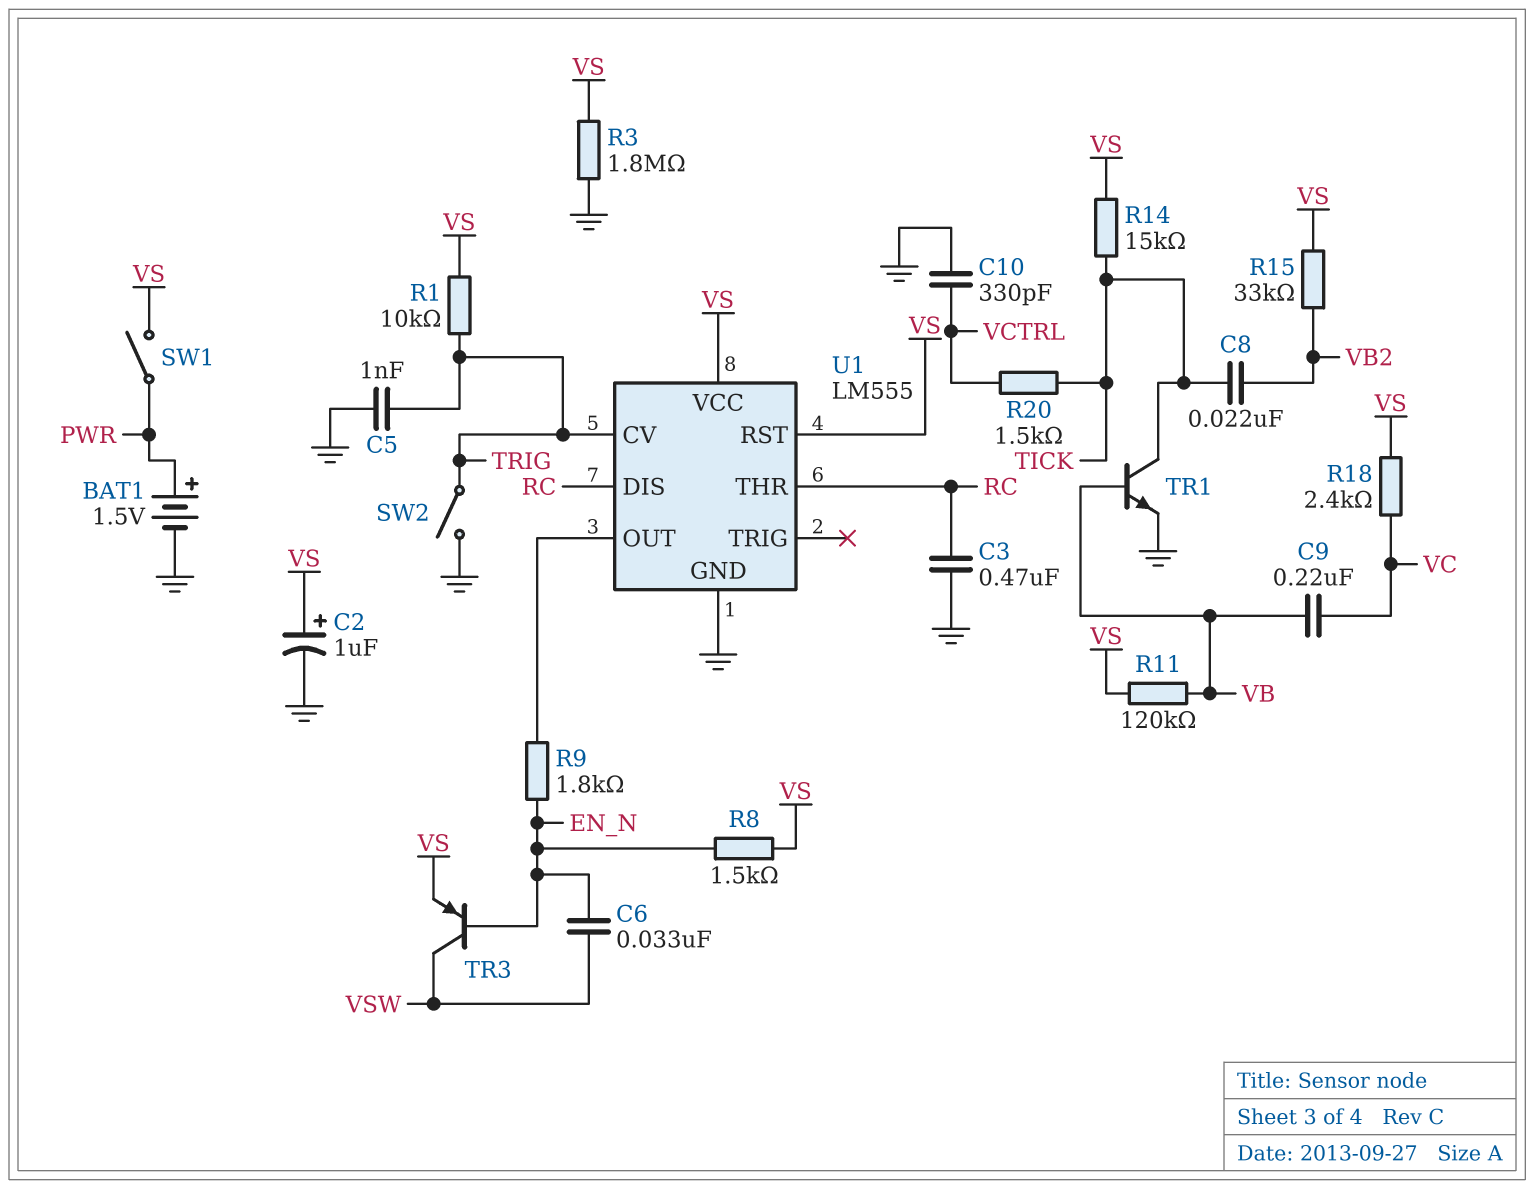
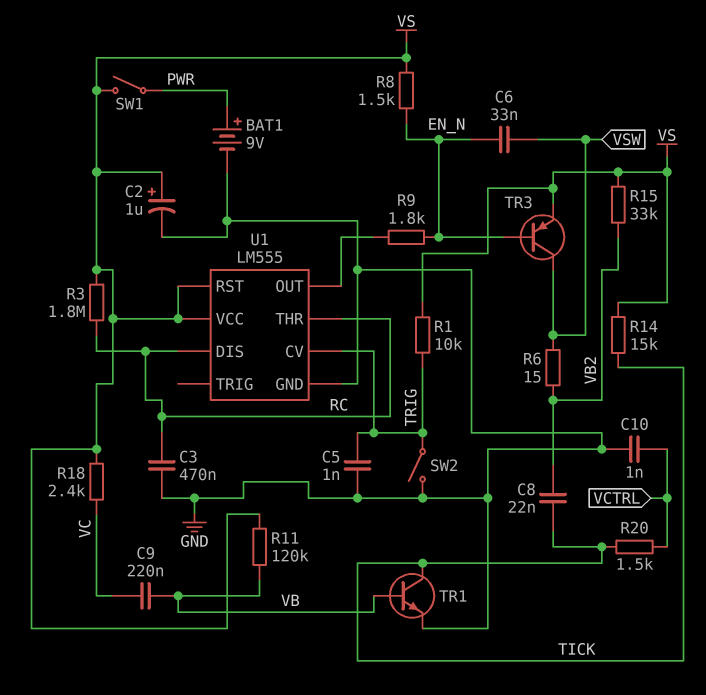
BAT1: 1.5V (plus PWR, minus GND) -> 9V (plus PWR, minus GND)
C10: 330pF (GND, VCTRL) -> 1nF (GND, VCTRL)
R3: 1.8M (GND, VS) -> 1.8M (RC, VS)
R6: none -> 15 (VB2, VSW)

